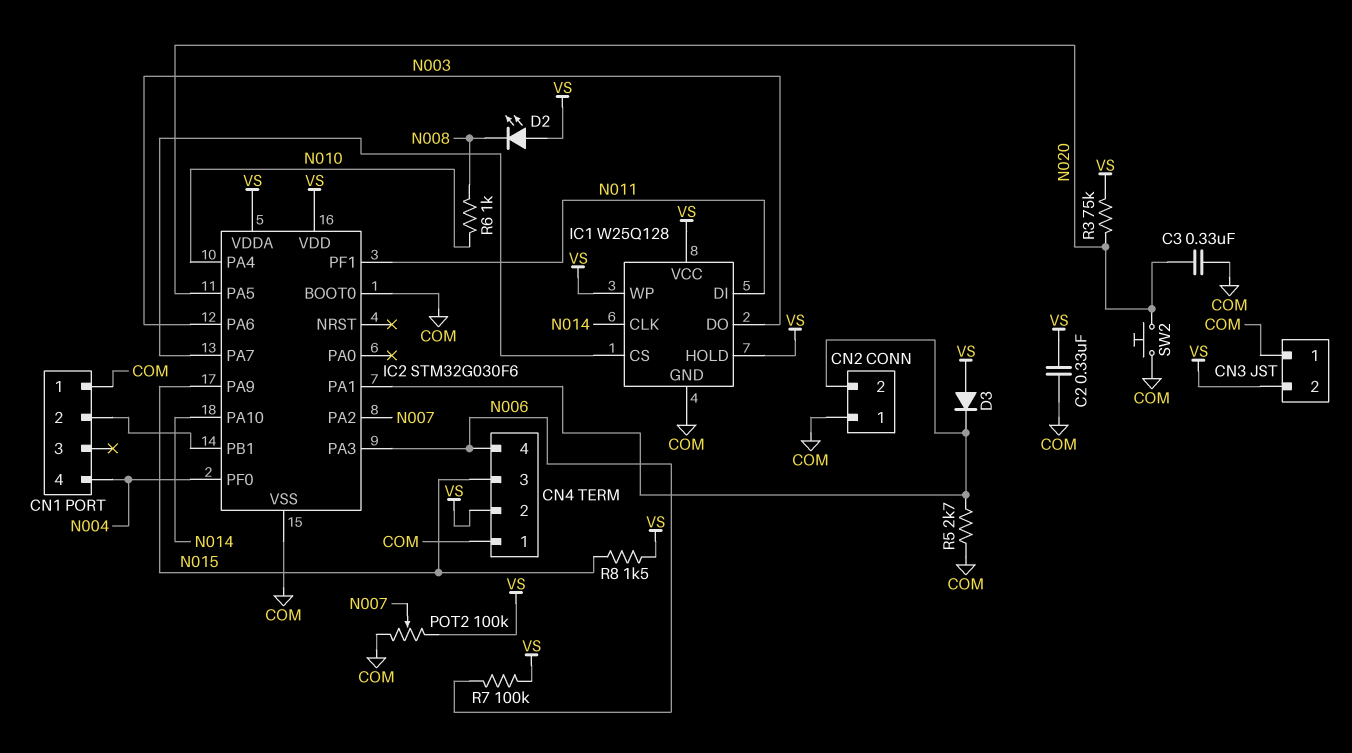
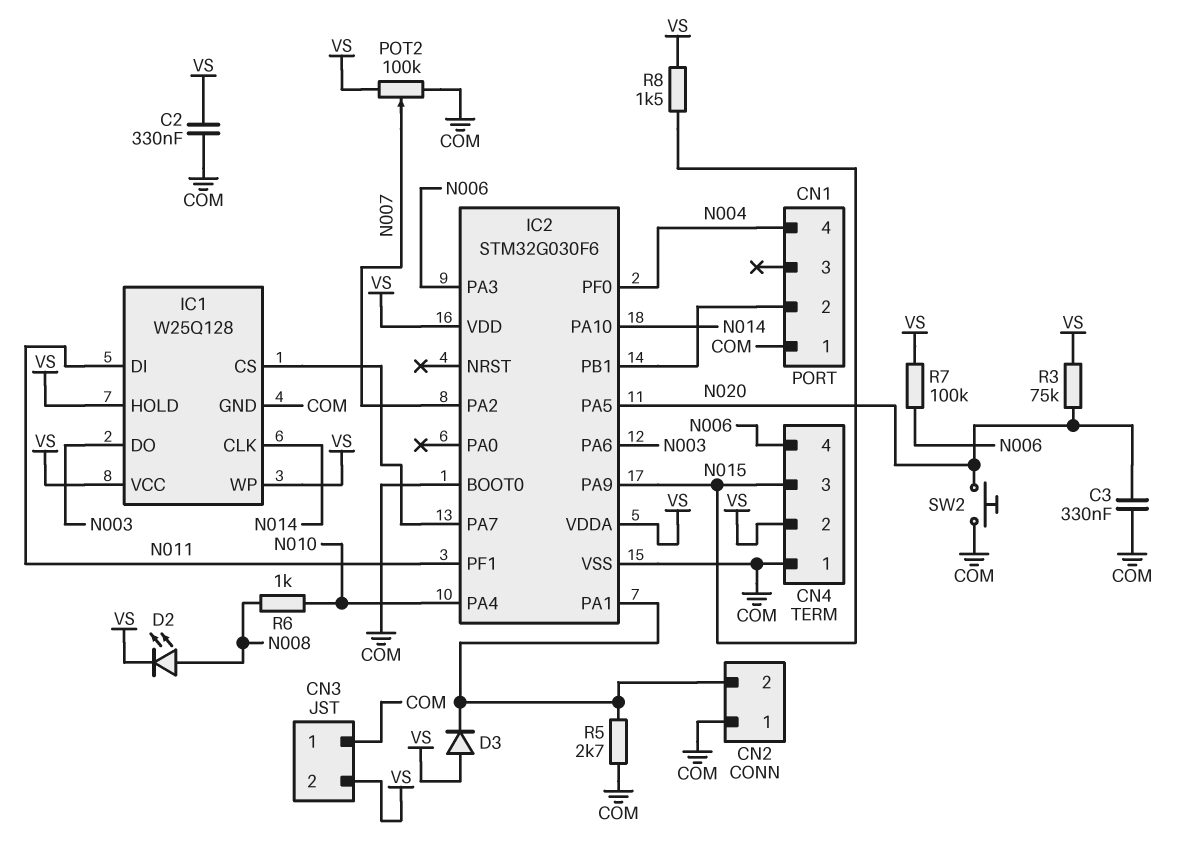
D2: LED (A VS, K N008) -> LED (A N008, K VS)

